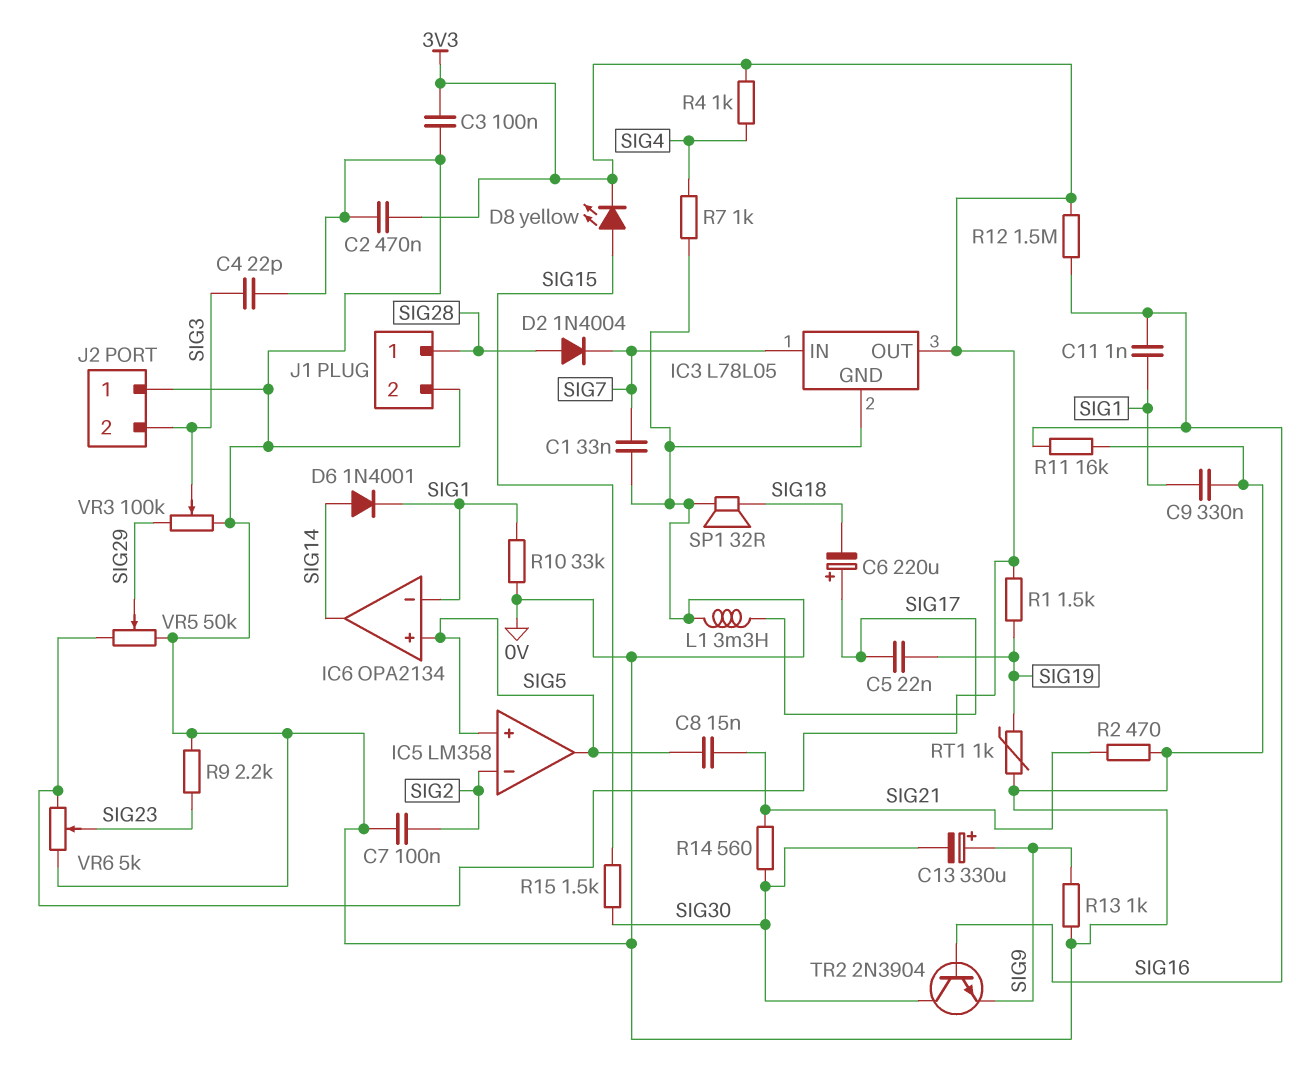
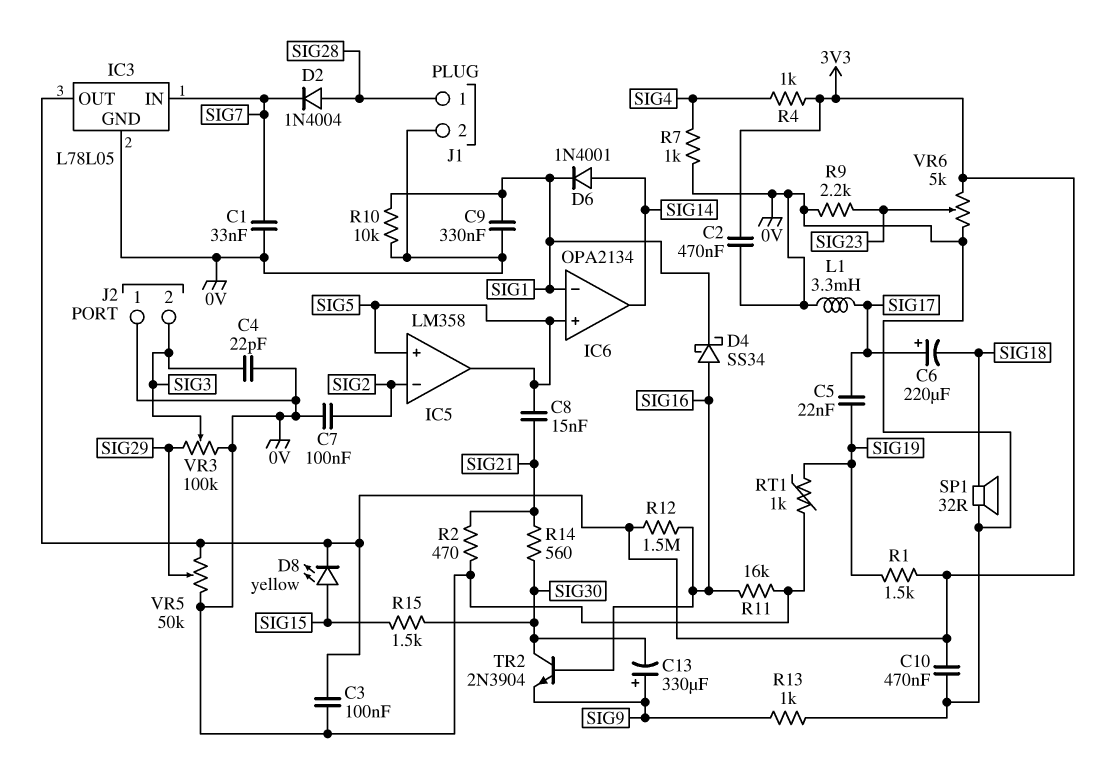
C10: none -> 470nF (0V, 3V3)
C11: 1nF (SIG1, SIG16) -> none
D4: none -> schottky SS34 (A SIG16, K SIG1)
R10: 33k (0V, SIG1) -> 10k (0V, SIG1)

